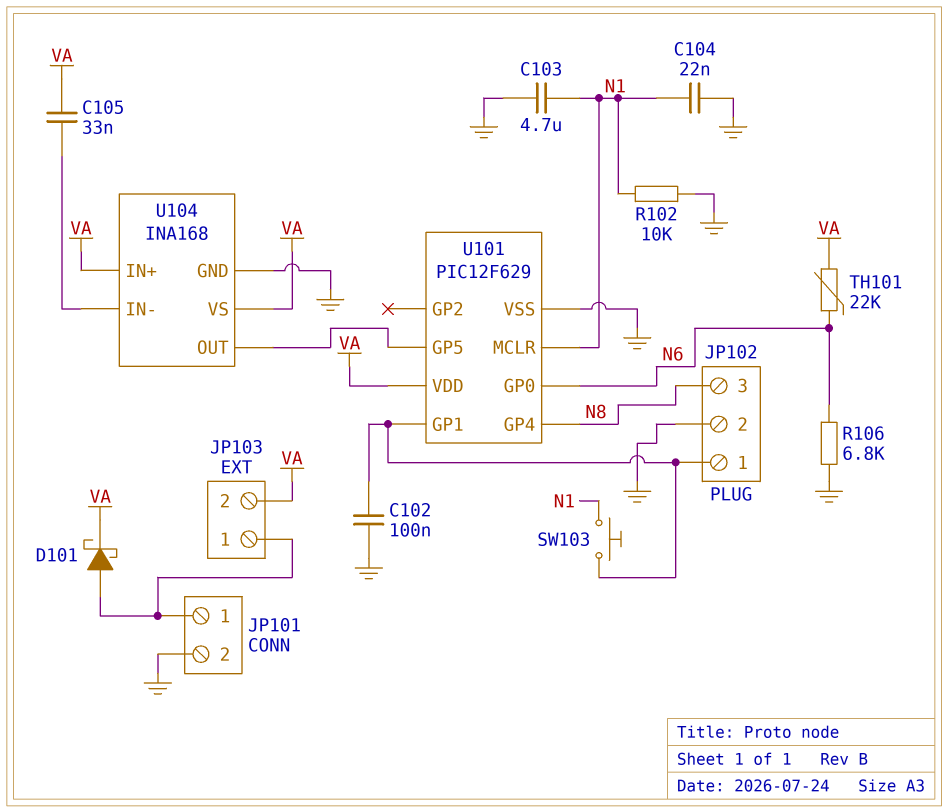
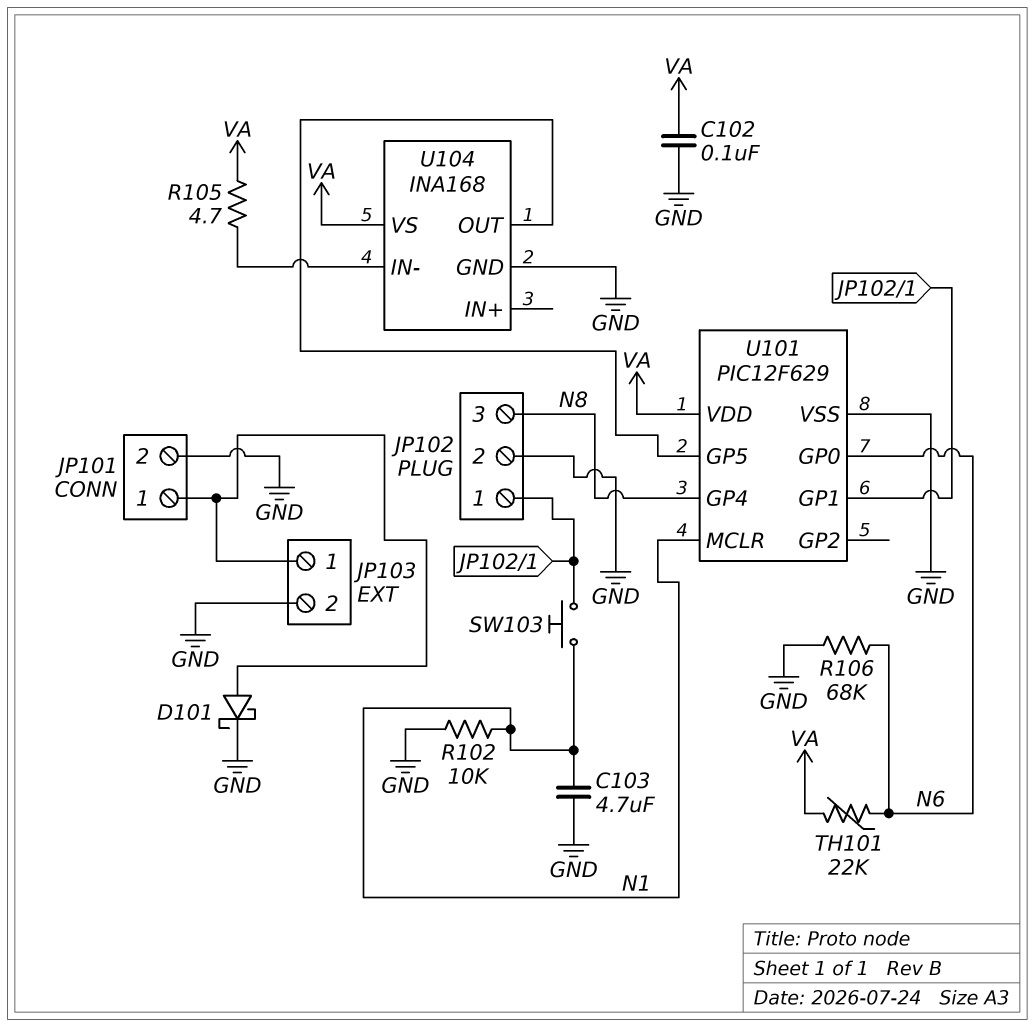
C102: 100nF (GND, JP102/1) -> 100nF (GND, VA)
C104: 22nF (GND, N1) -> none
C105: 33nF (U104/IN-, VA) -> none
D101: schottky (A JP101/1, K VA) -> schottky (A JP101/1, K GND)
JP103 pin 2: VA -> GND
R105: none -> 4.7 (U104/IN-, VA)
R106: 6.8k (GND, N6) -> 68k (GND, N6)
U104 pin IN+: VA -> none

